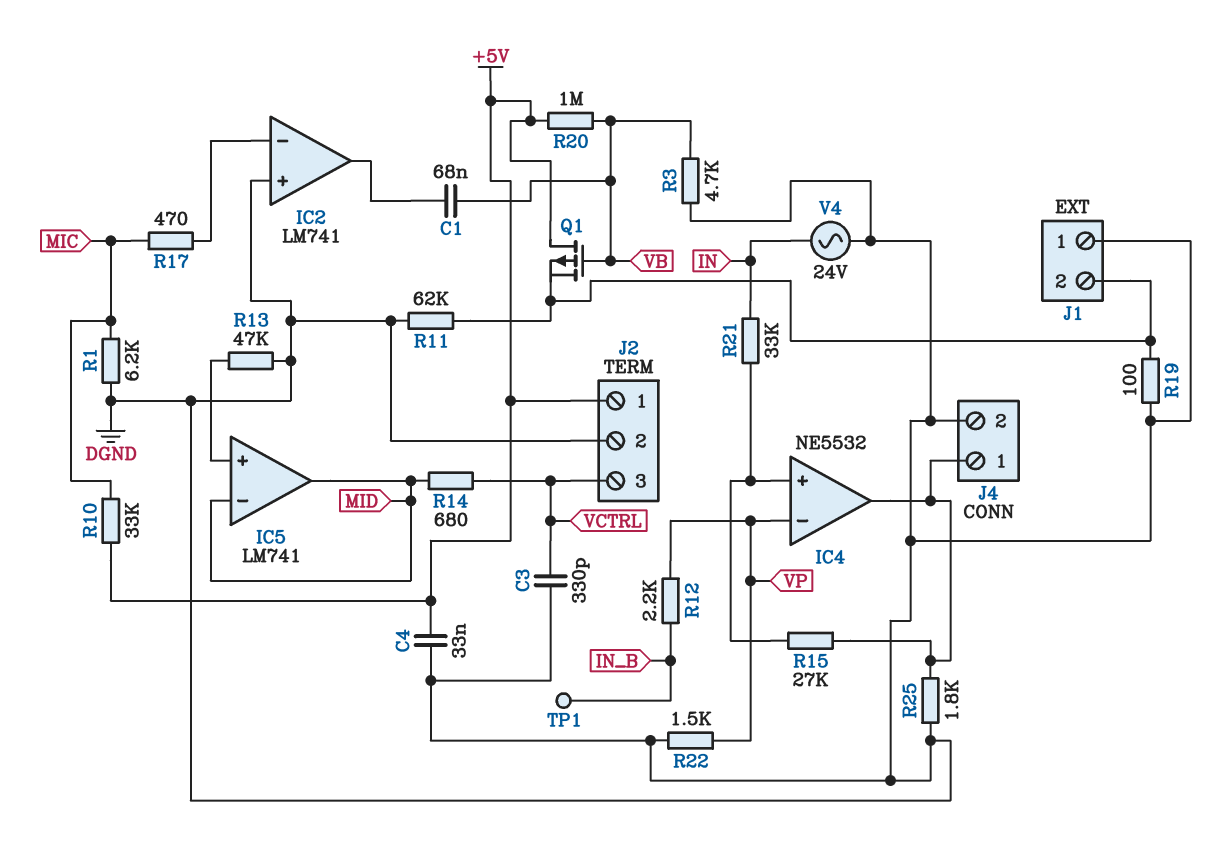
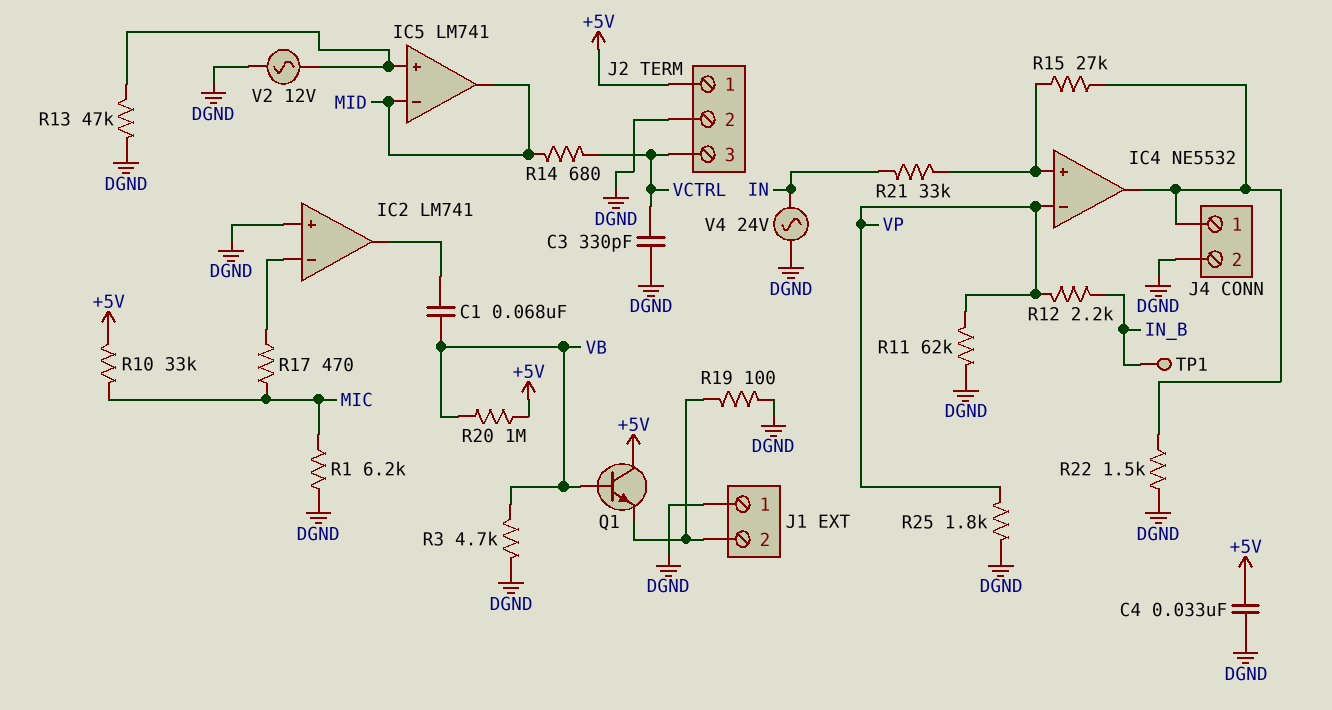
Q1: PMOS (G VB, D +5V, S J1/2) -> NPN (B VB, C +5V, E J1/2)
R11: 62k (DGND, J1/2) -> 62k (DGND, VP)
R22: 1.5k (DGND, VP) -> 1.5k (DGND, IC4/out)
R25: 1.8k (DGND, IC4/out) -> 1.8k (DGND, VP)
V2: none -> AC 12V (DGND, IC5/in+)

